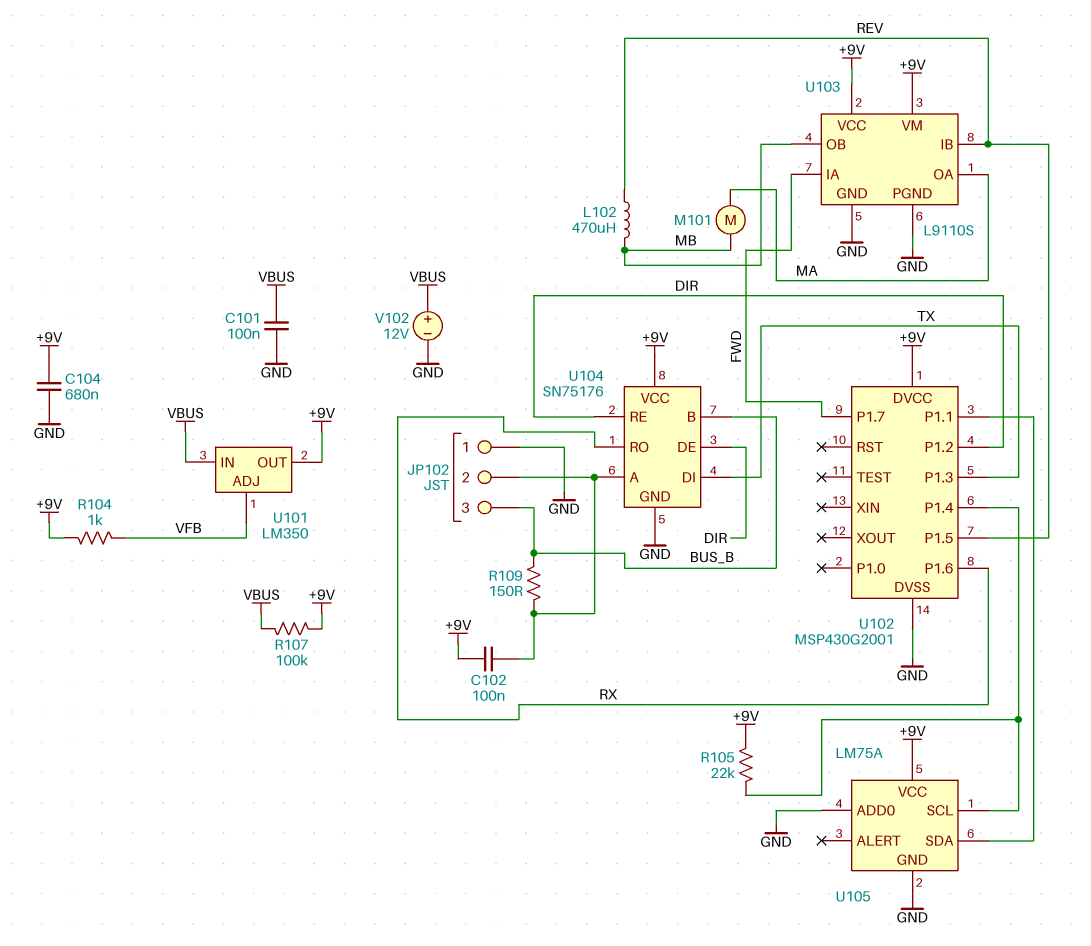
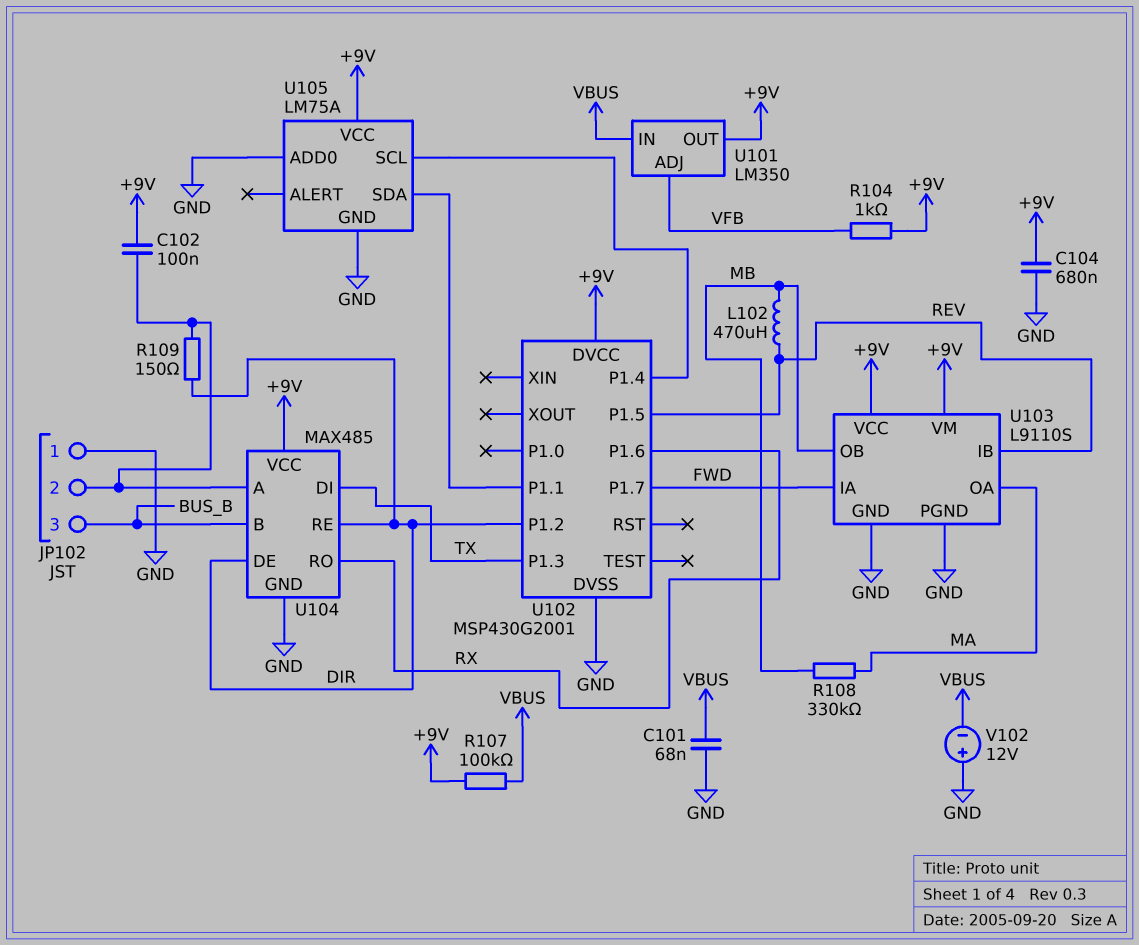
C101: 100nF (GND, VBUS) -> 68nF (GND, VBUS)
M101: motor (MA, MB) -> none
R105: 22k (+9V, U102/P1.4) -> none
R108: none -> 330k (MA, MB)
R109: 150 (BUS_B, JP102/2) -> 150 (DIR, JP102/2)
U104: SN75176 -> MAX485
V102: 12V (plus VBUS, minus GND) -> 12V (plus GND, minus VBUS)

